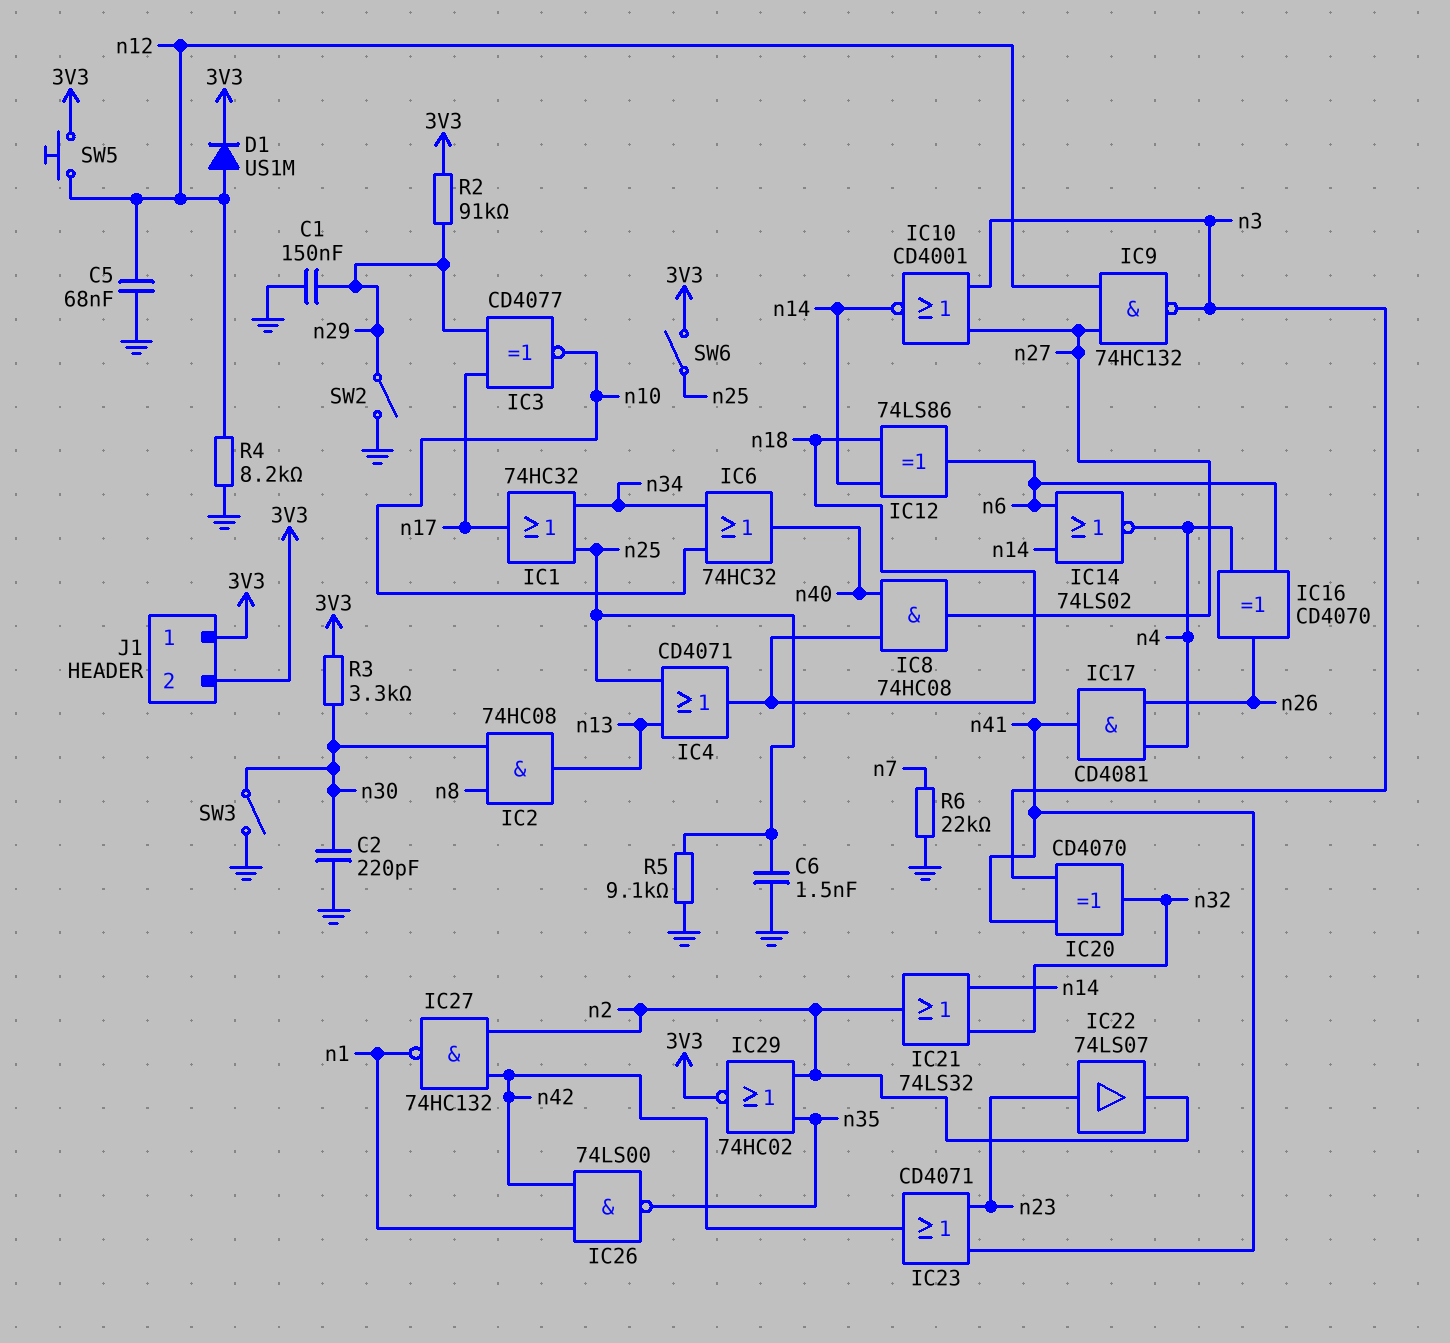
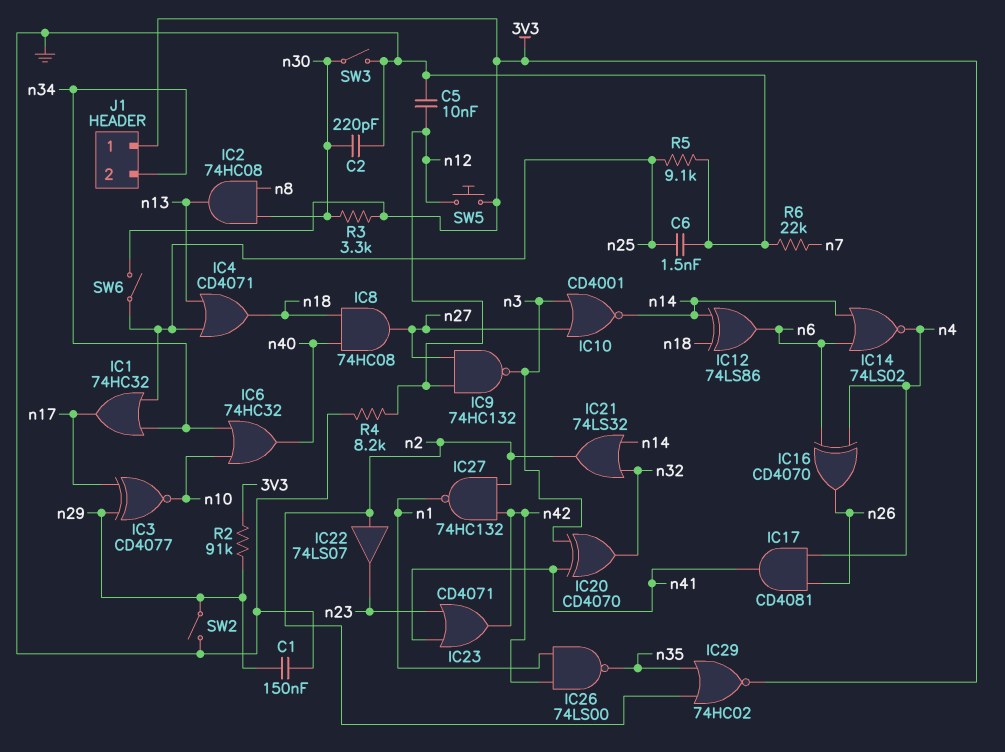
C5: 68nF (GND, n12) -> 10nF (GND, n12)
D1: diode US1M (A n12, K 3V3) -> none
IC22: buffer 74LS07 (in n23, out n2) -> buffer 74LS07 (in n2, out n23)
J1 pin 2: 3V3 -> n34

